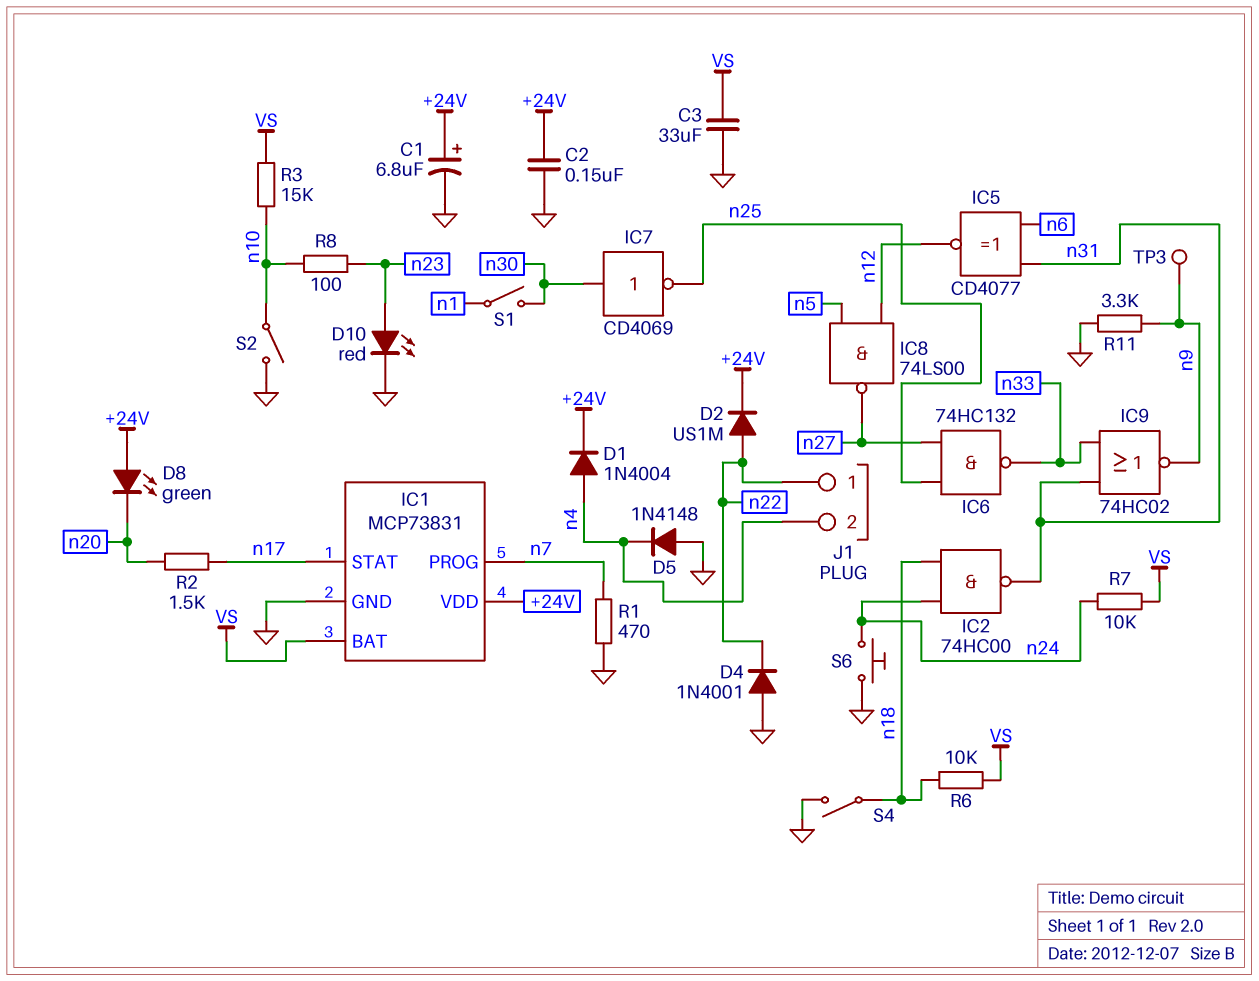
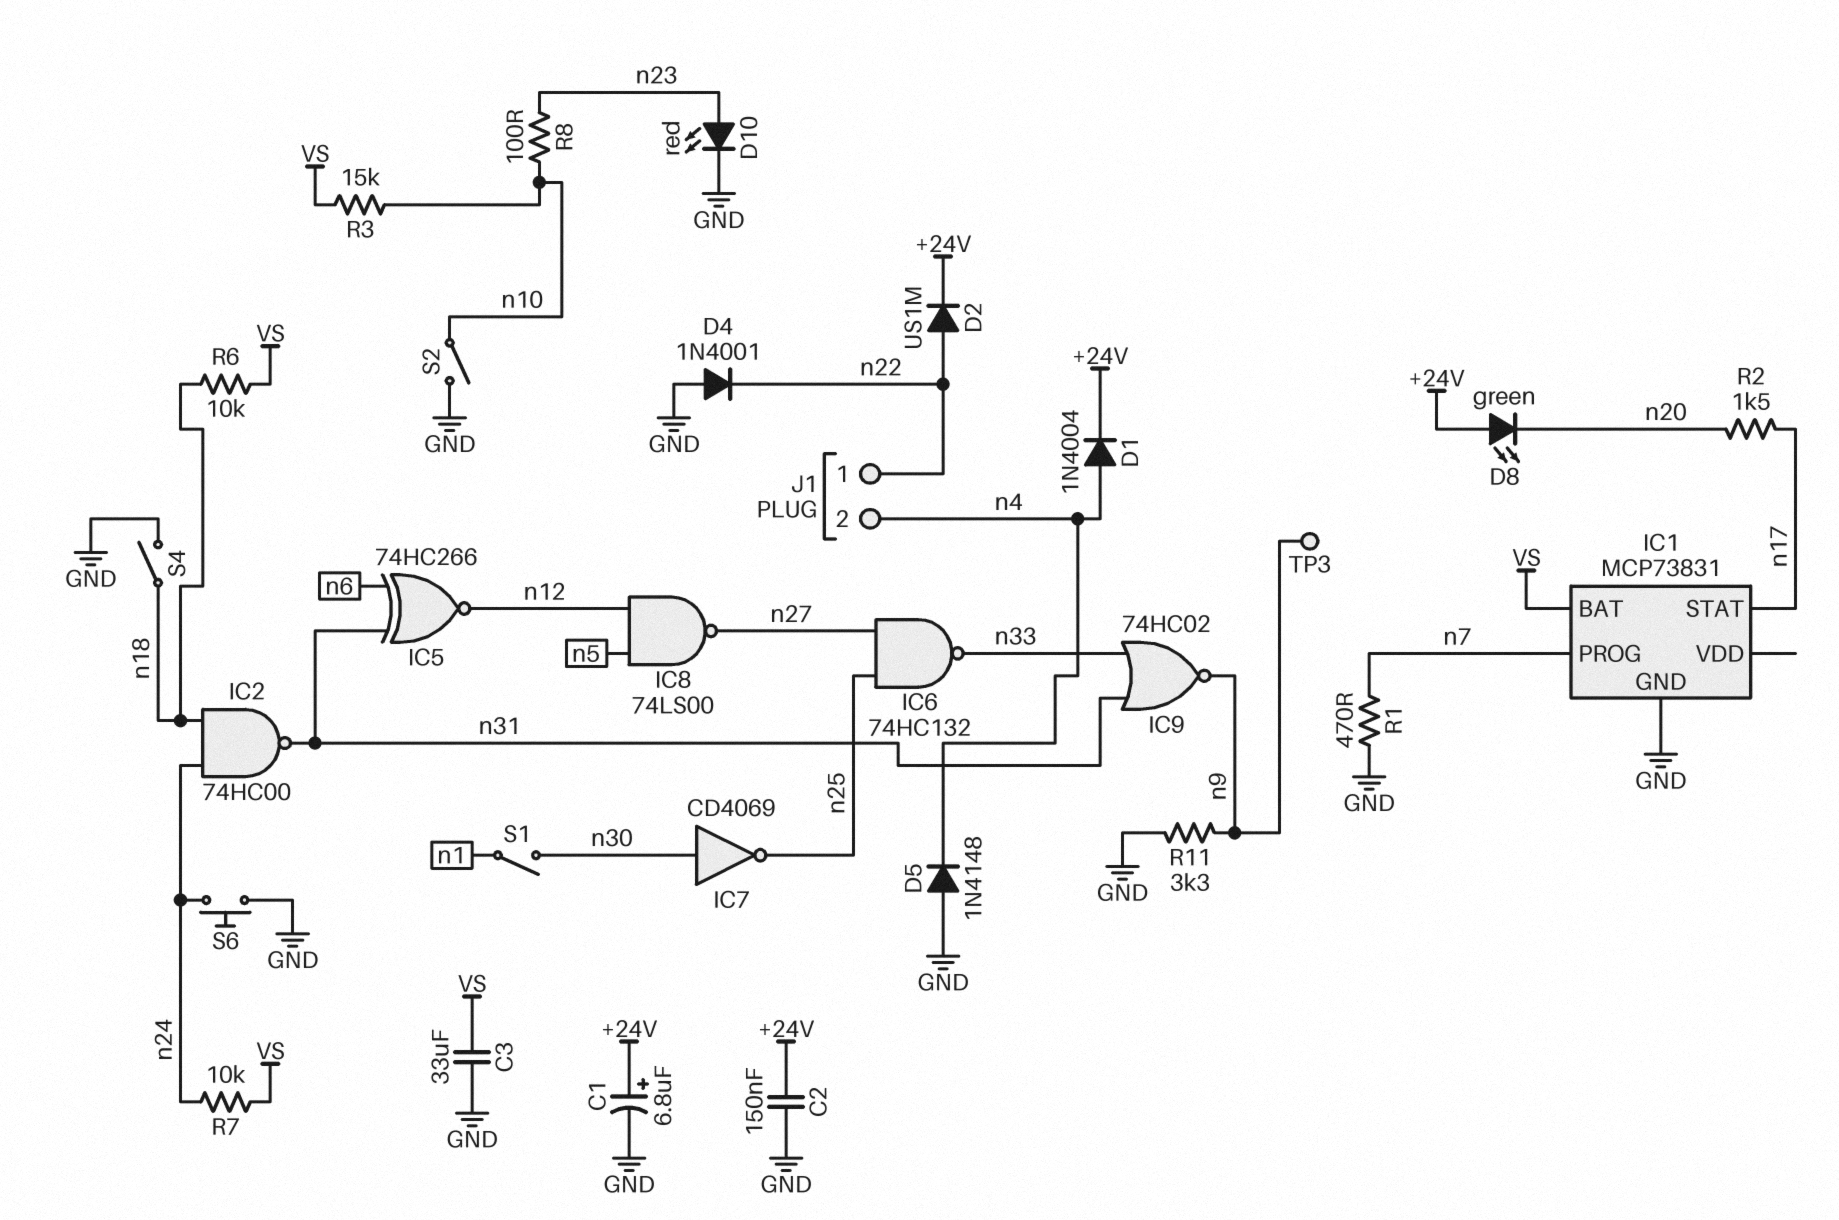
IC1 pin VDD: +24V -> none
IC5: XNOR CD4077 (in n6, in n31, out n12) -> XNOR 74HC266 (in n6, in n31, out n12)

